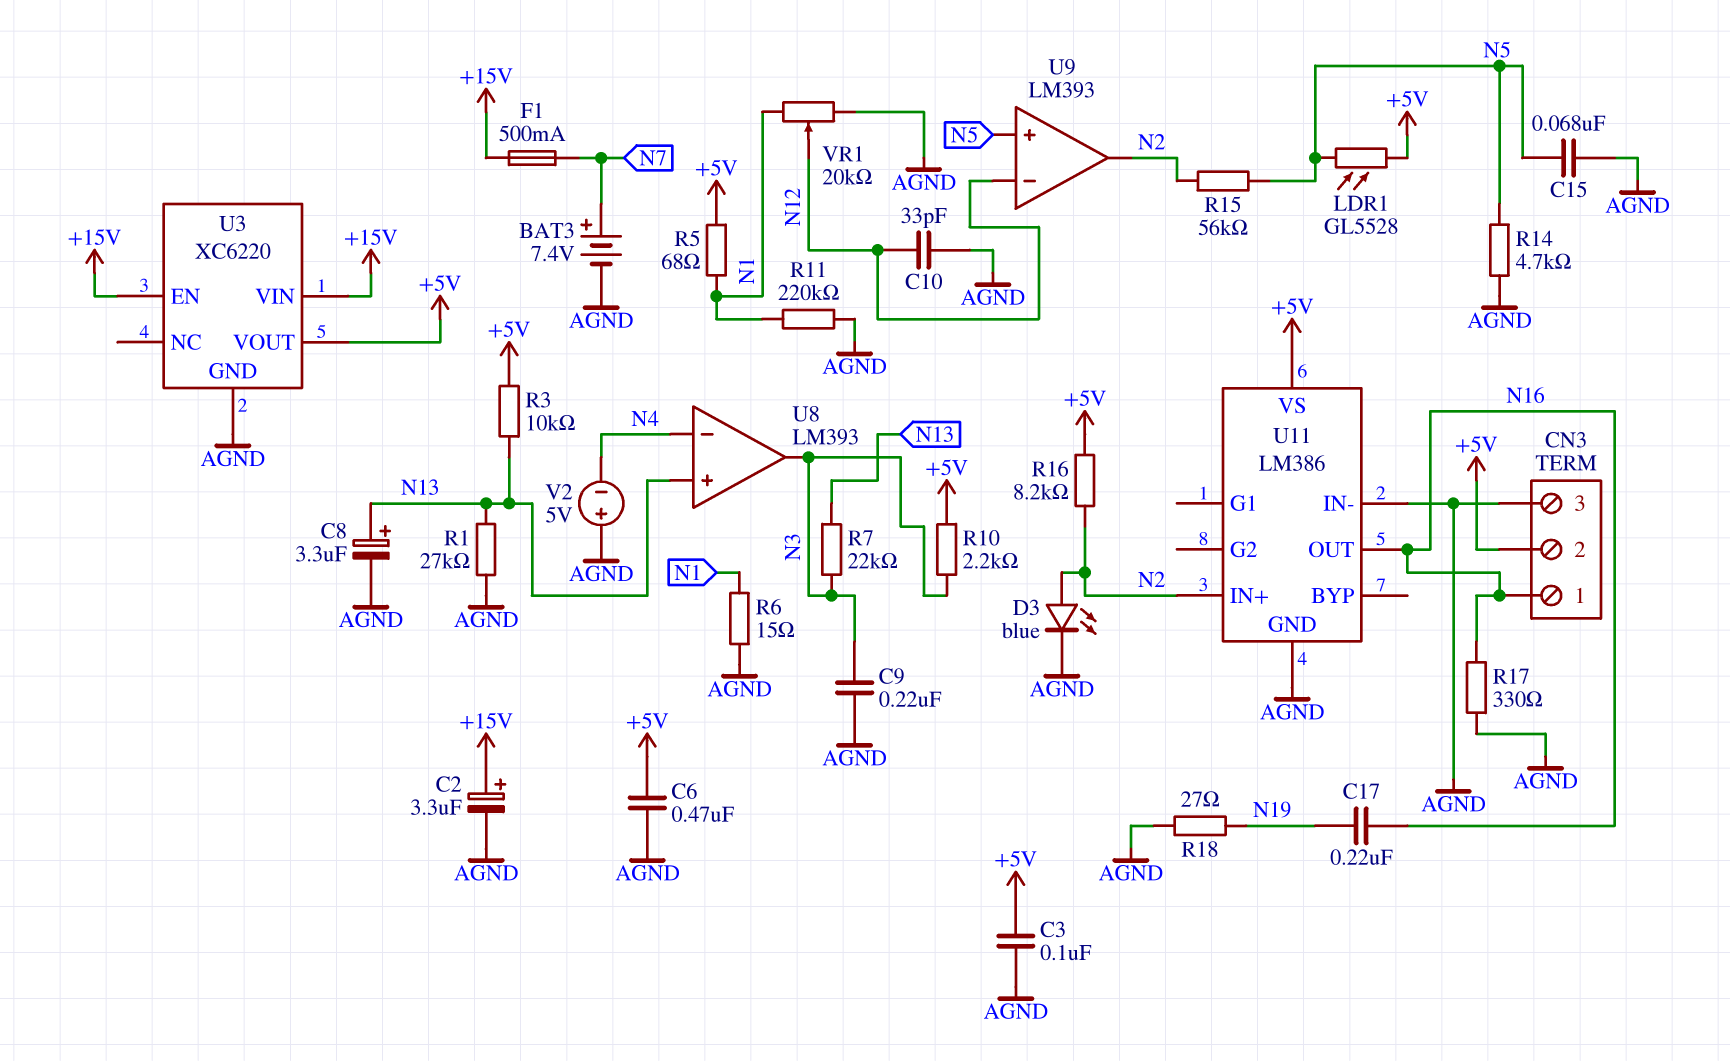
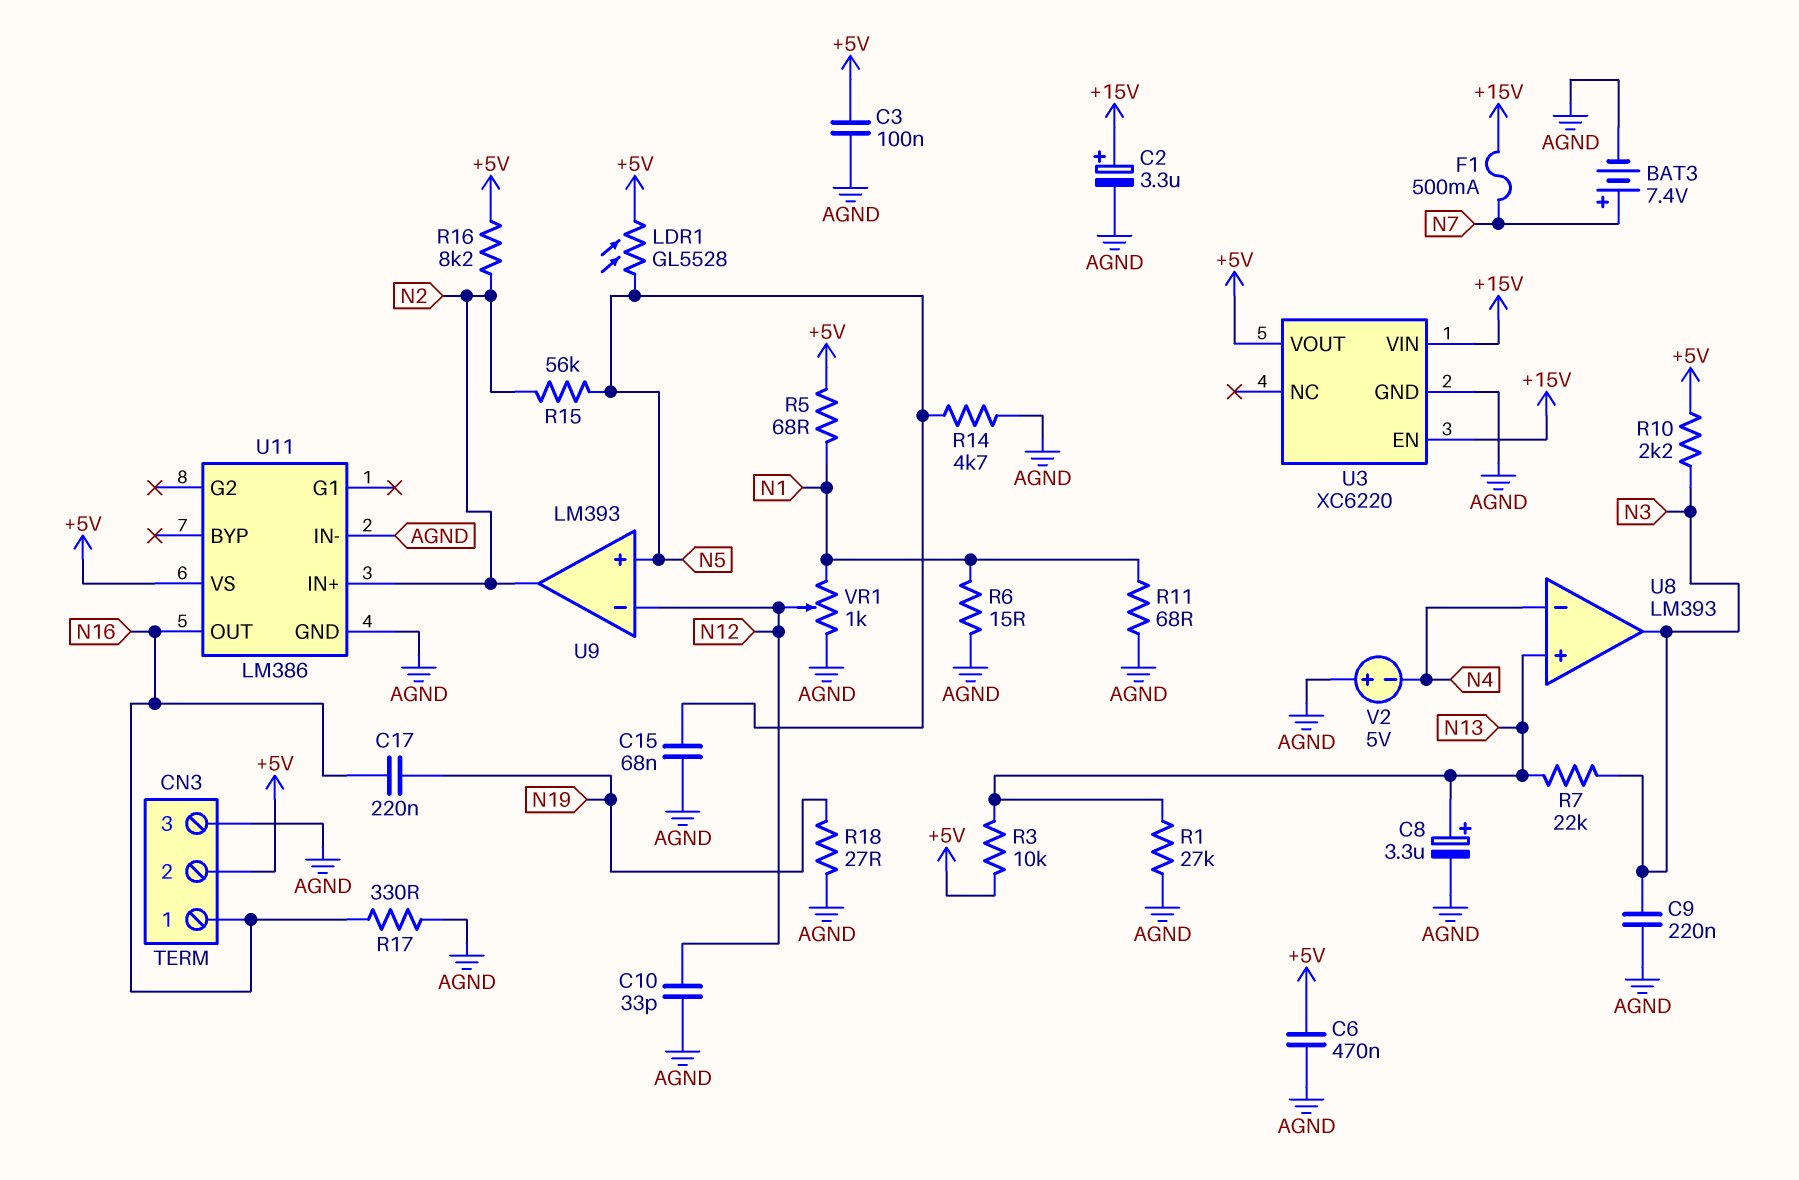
D3: LED blue (A N2, K AGND) -> none
R11: 220k (AGND, N1) -> 68 (AGND, N1)
VR1: 20k (AGND, N1, wiper N12) -> 1k (AGND, N1, wiper N12)

